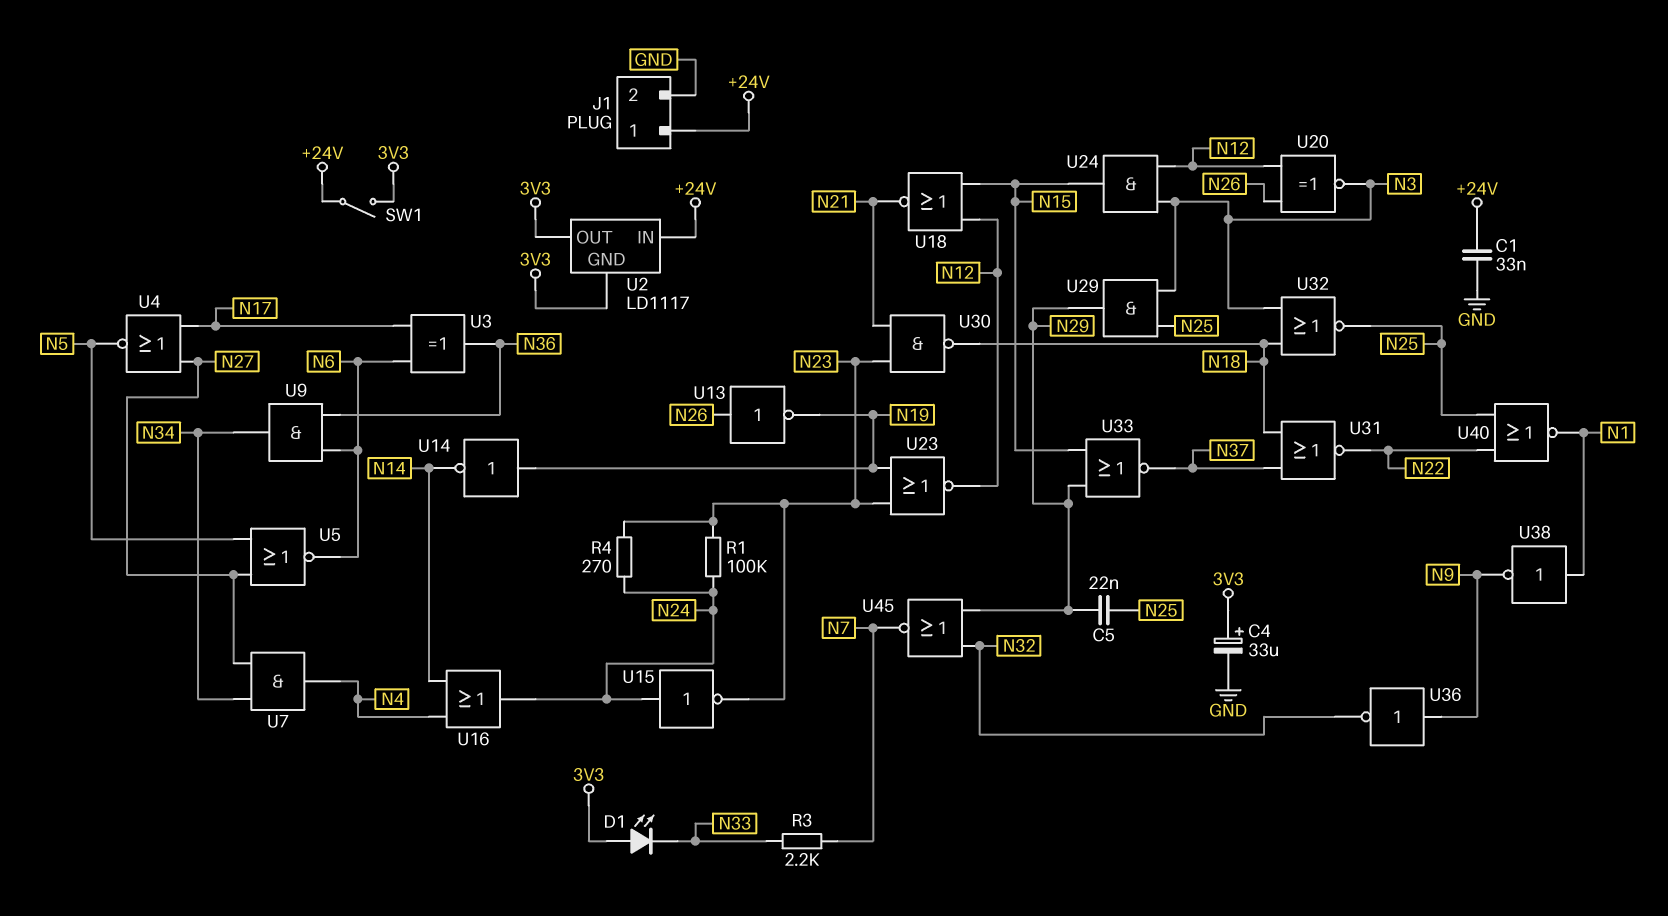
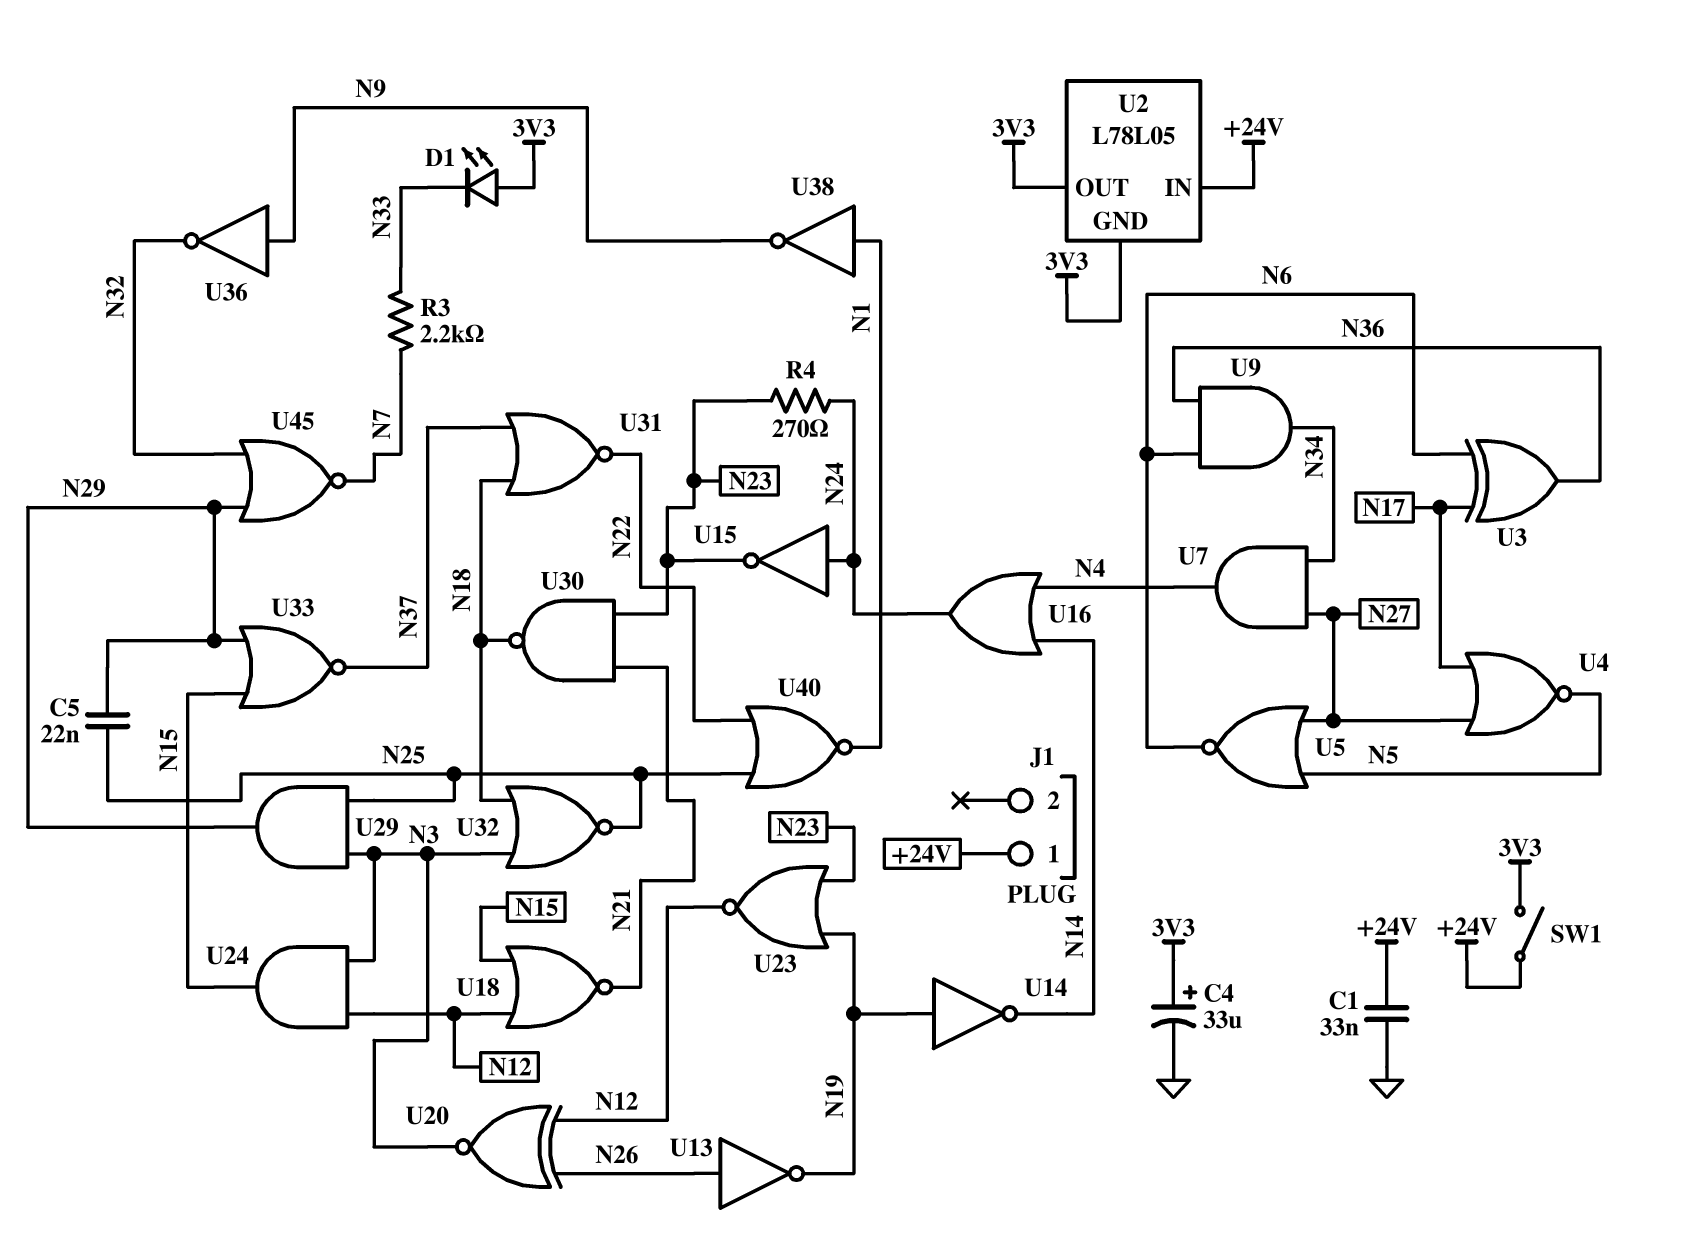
J1 pin 2: GND -> none
R1: 100k (N23, N24) -> none
U2: LD1117 -> L78L05

